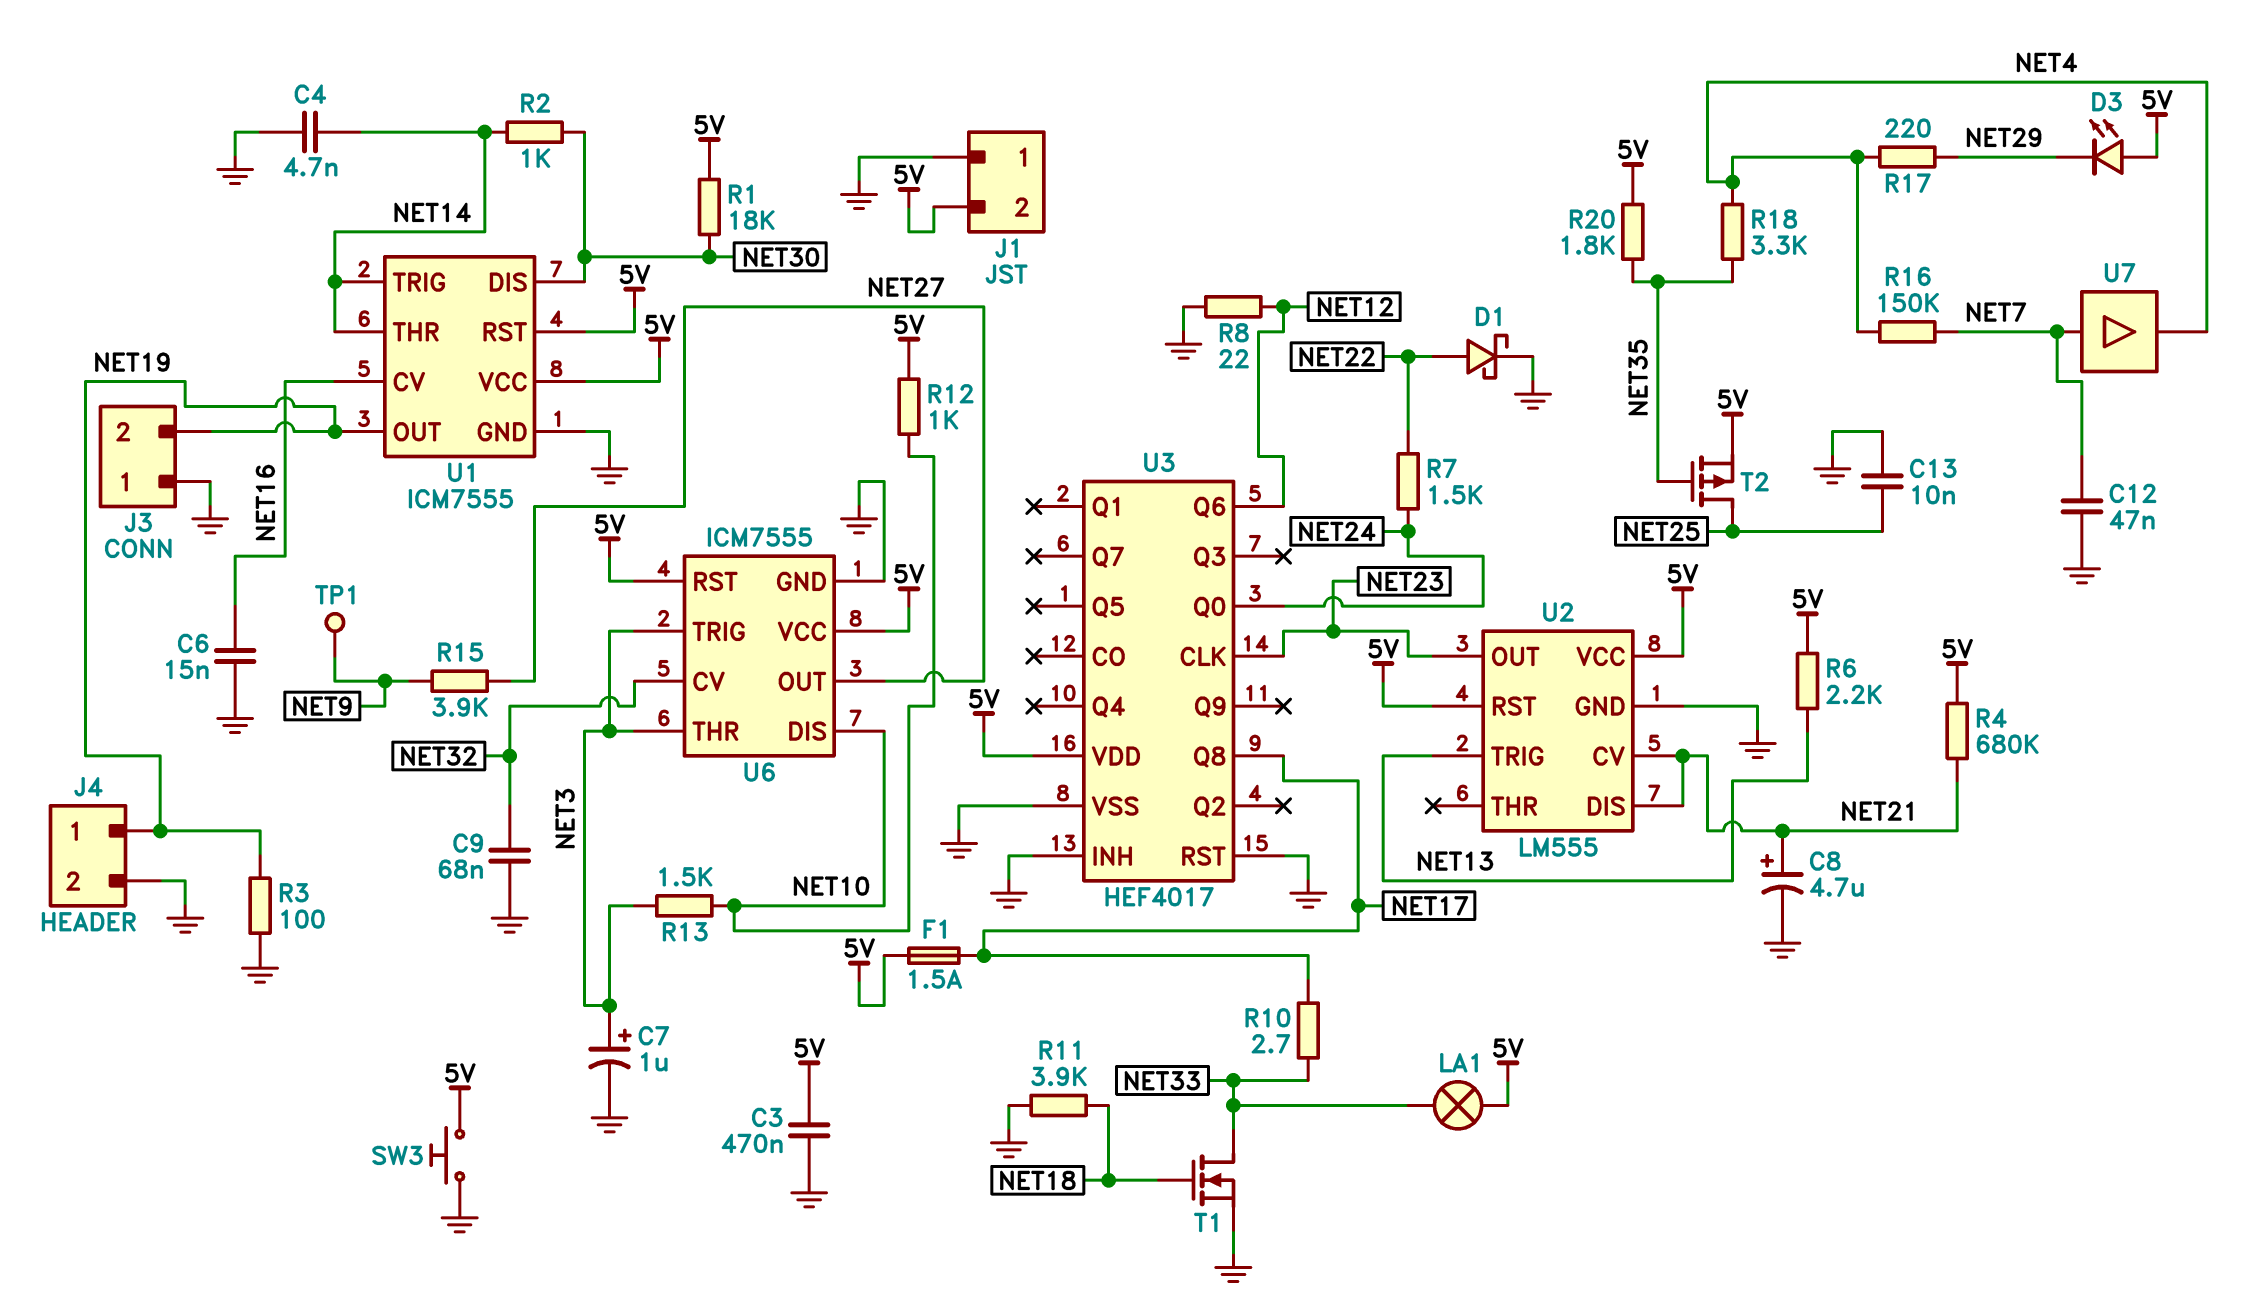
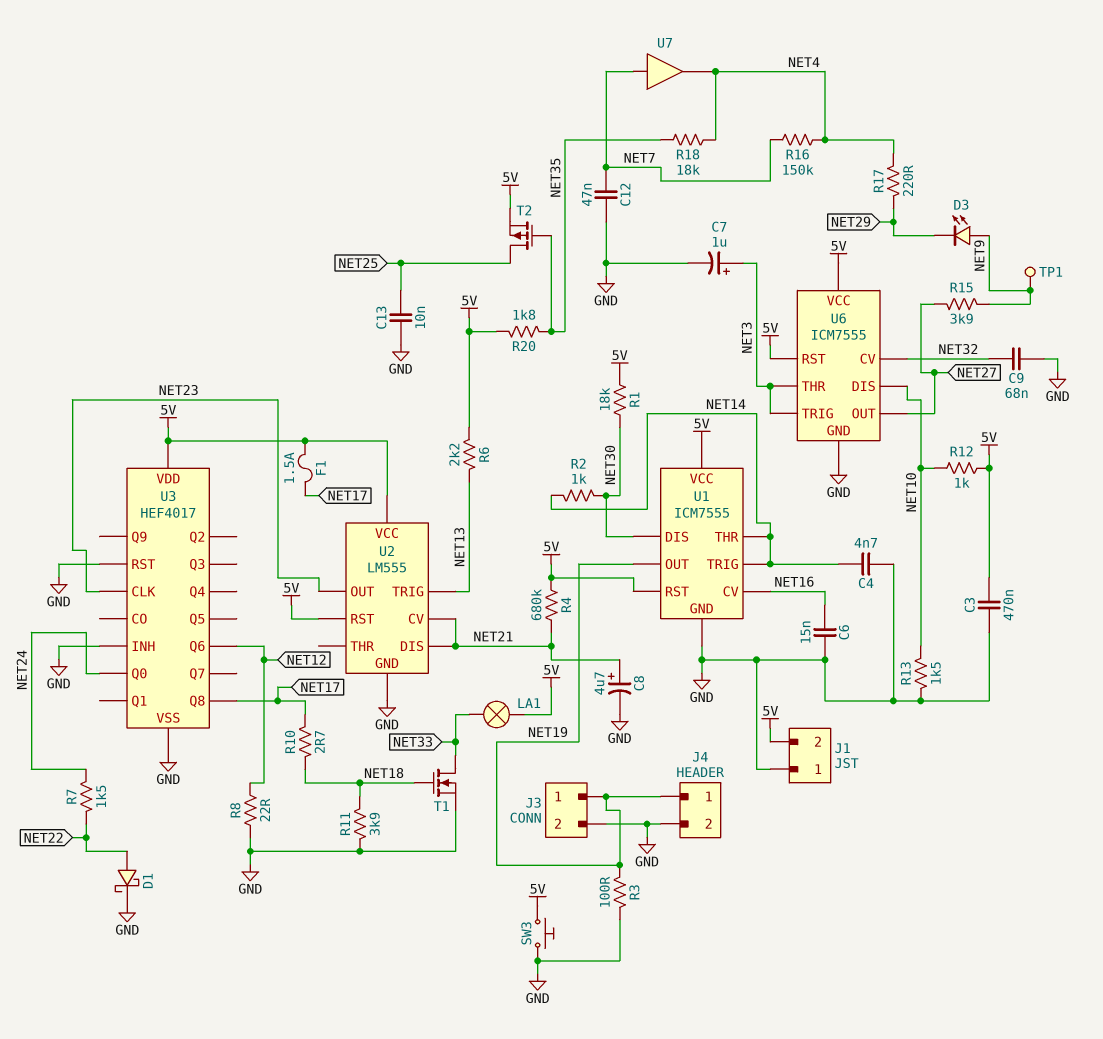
D3: LED (A 5V, K NET29) -> LED (A NET9, K NET29)
J3 pin 1: GND -> NET19
J3 pin 2: NET19 -> GND
R10: 2.7 (NET17, NET33) -> 2.7 (NET17, NET18)
R13: 1.5k (NET3, NET10) -> 1.5k (GND, NET10)
R18: 3.3k (NET4, NET35) -> 18k (NET4, NET35)

